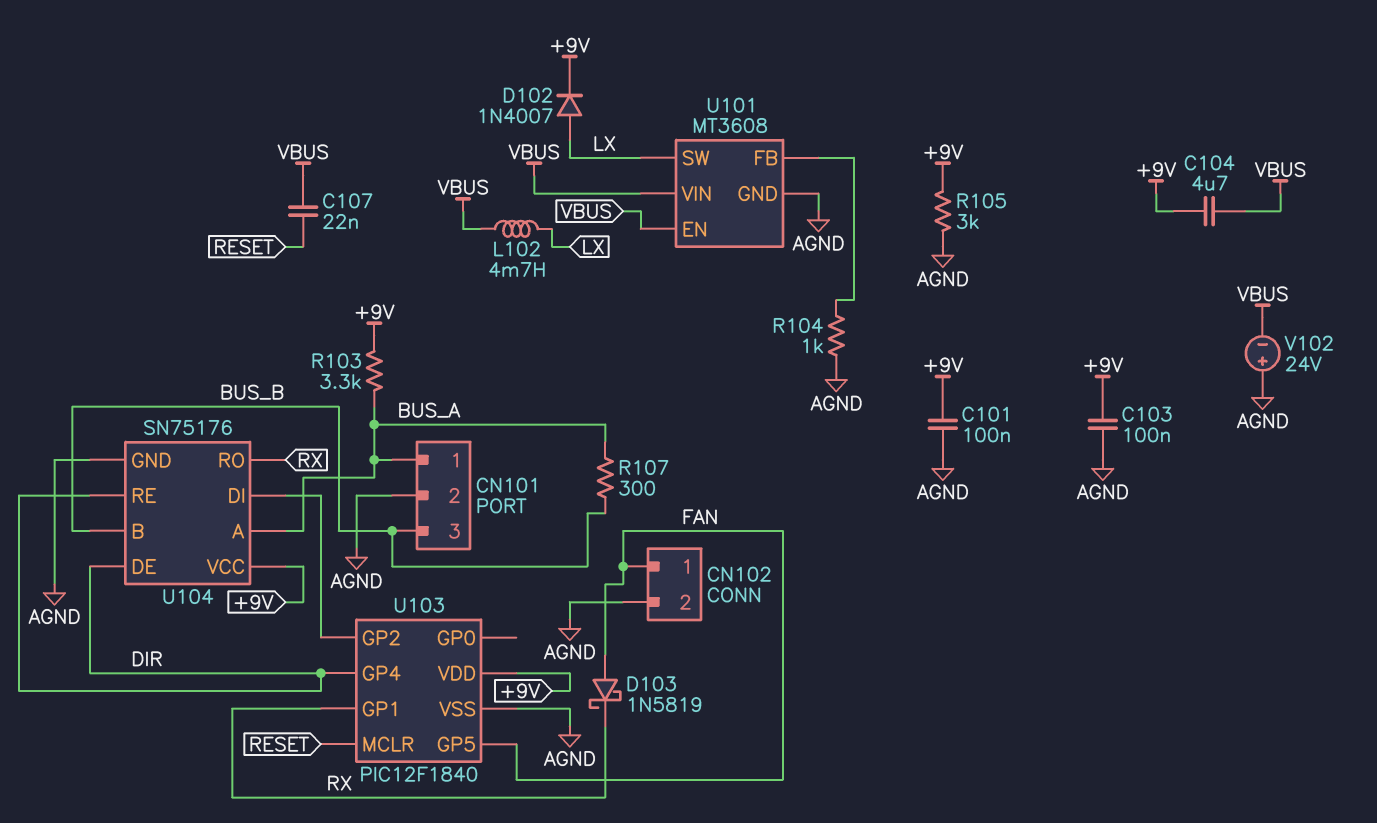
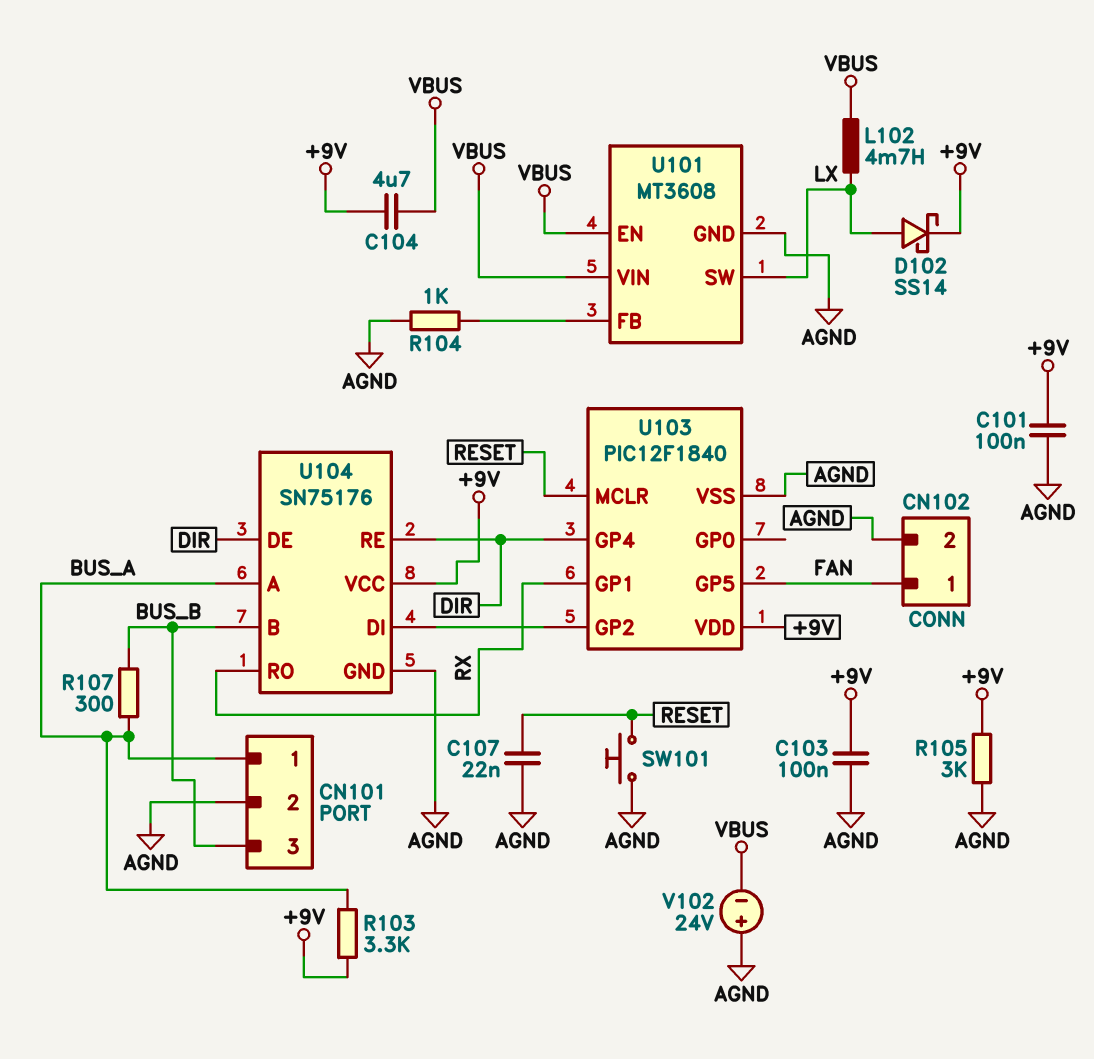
C107: 22nF (RESET, VBUS) -> 22nF (AGND, RESET)
D102: diode 1N4007 (A LX, K +9V) -> schottky SS14 (A LX, K +9V)
D103: schottky 1N5819 (A FAN, K RX) -> none
SW101: none -> button (AGND, RESET)

